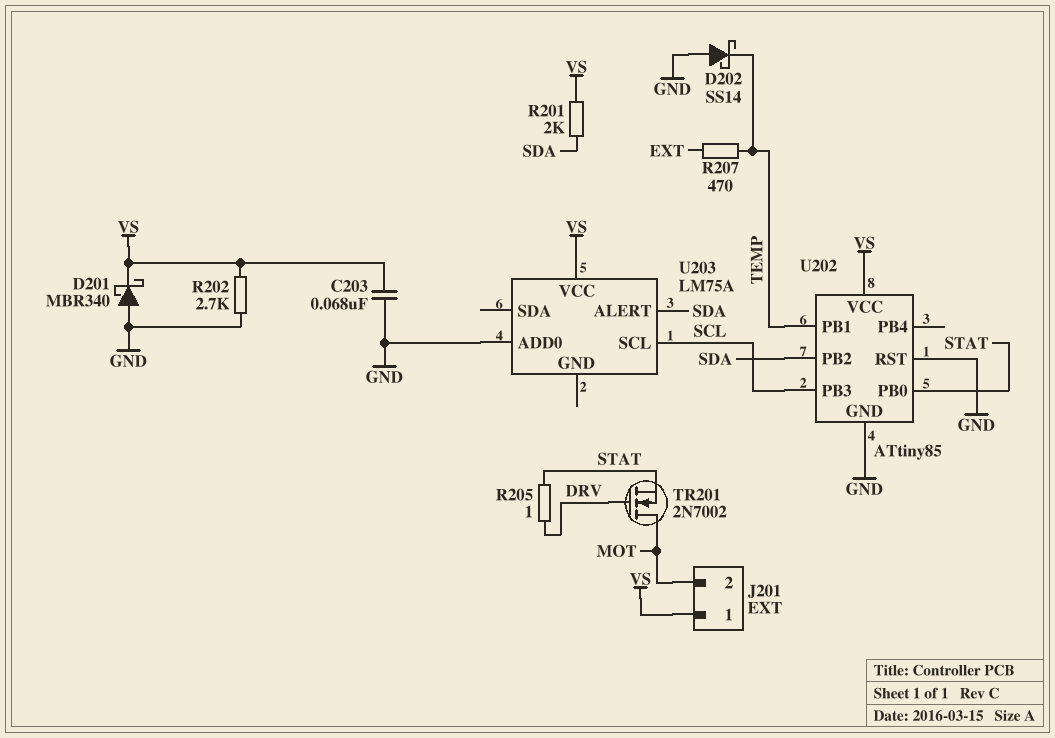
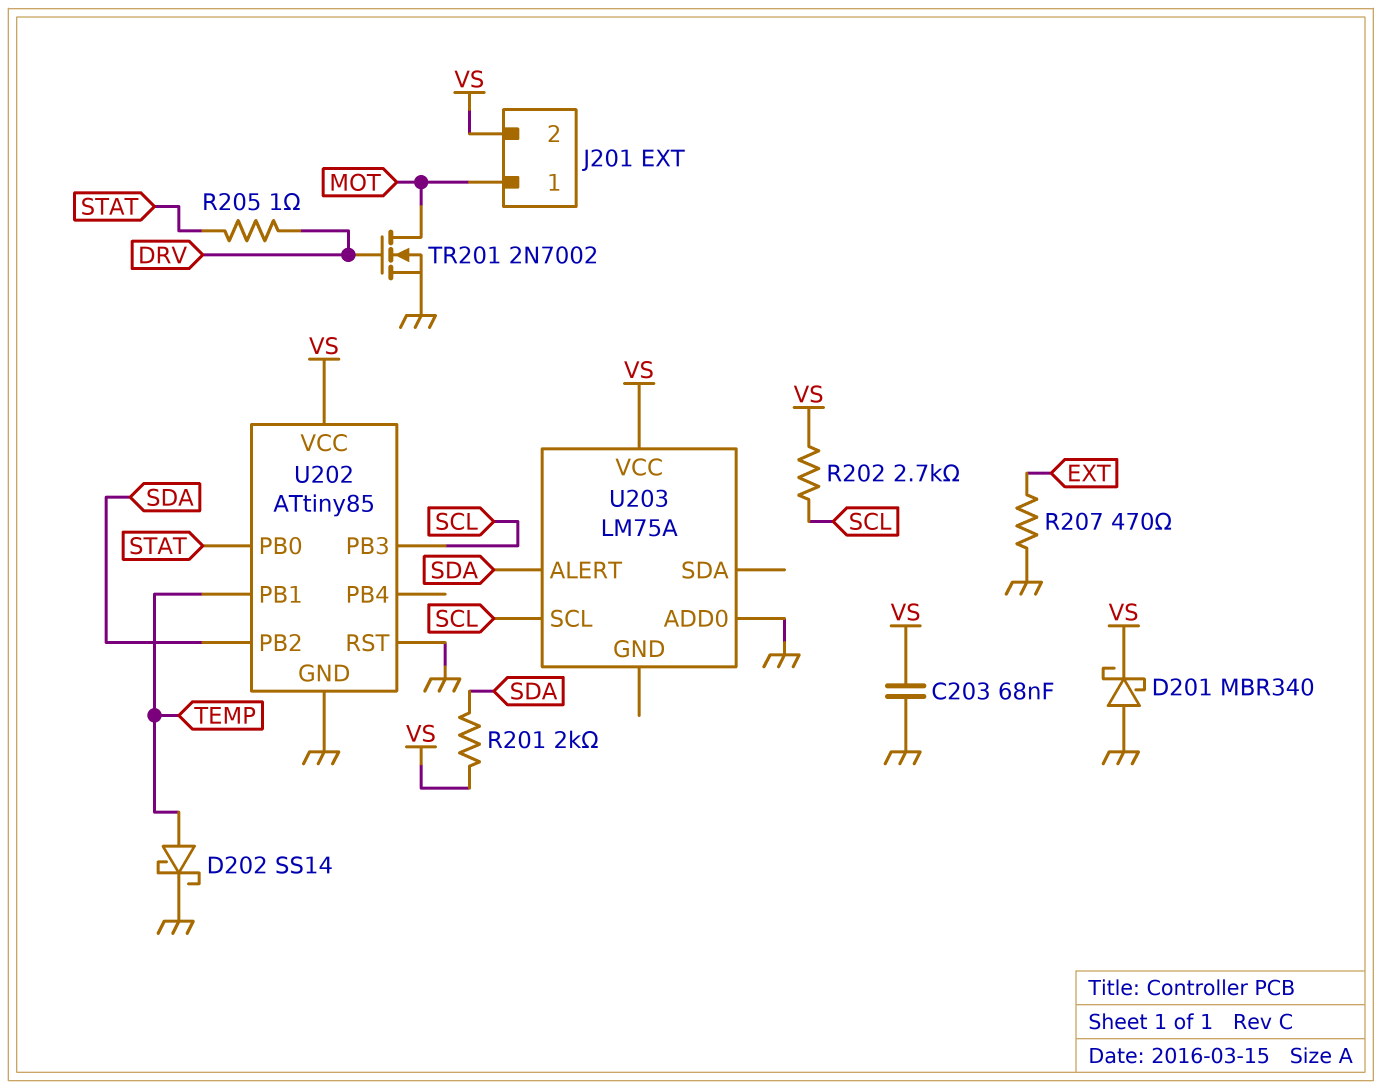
D202: schottky SS14 (A GND, K TEMP) -> schottky SS14 (A TEMP, K GND)
J201 pin 1: VS -> MOT
J201 pin 2: MOT -> VS
R202: 2.7k (GND, VS) -> 2.7k (SCL, VS)
R207: 470 (EXT, TEMP) -> 470 (EXT, GND)
TR201: NMOS 2N7002 (G DRV, D MOT, S STAT) -> NMOS 2N7002 (G DRV, D MOT, S GND)

